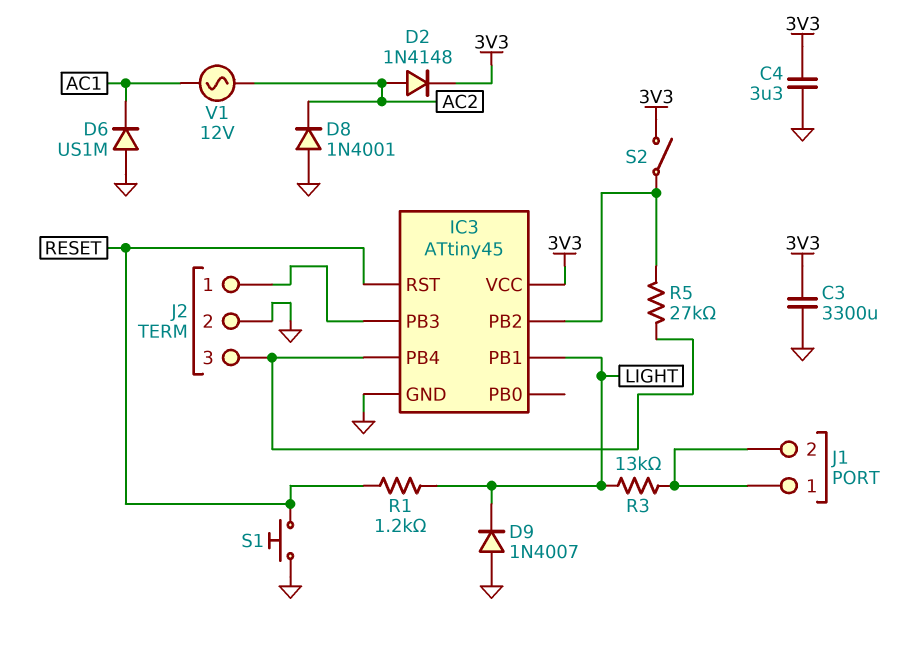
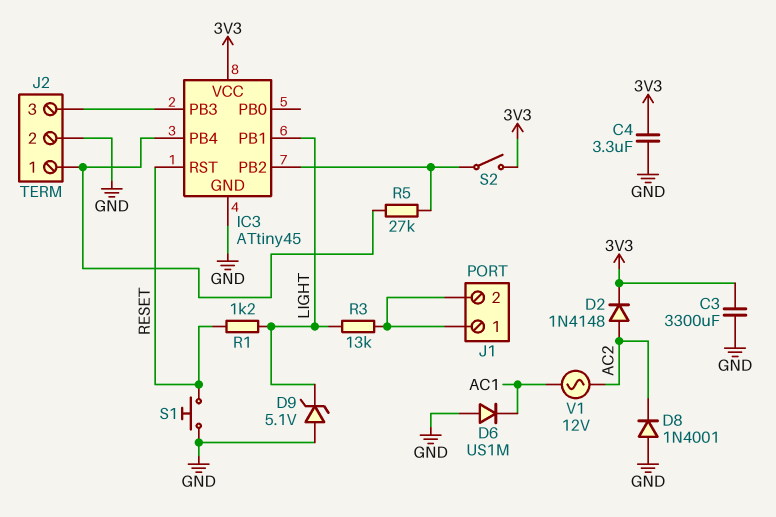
D9: diode 1N4007 (A GND, K LIGHT) -> zener 5.1V (A GND, K LIGHT)
J2 pin 1: IC3/PB3 -> IC3/PB4
J2 pin 3: IC3/PB4 -> IC3/PB3

